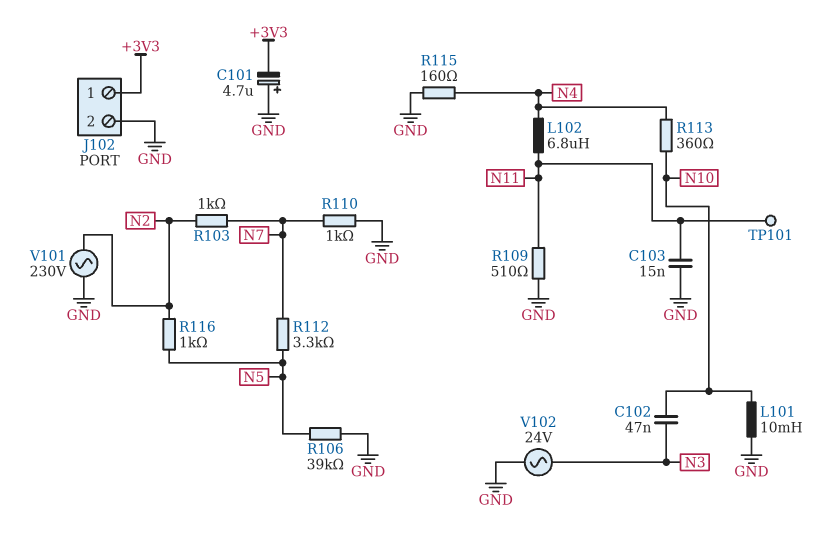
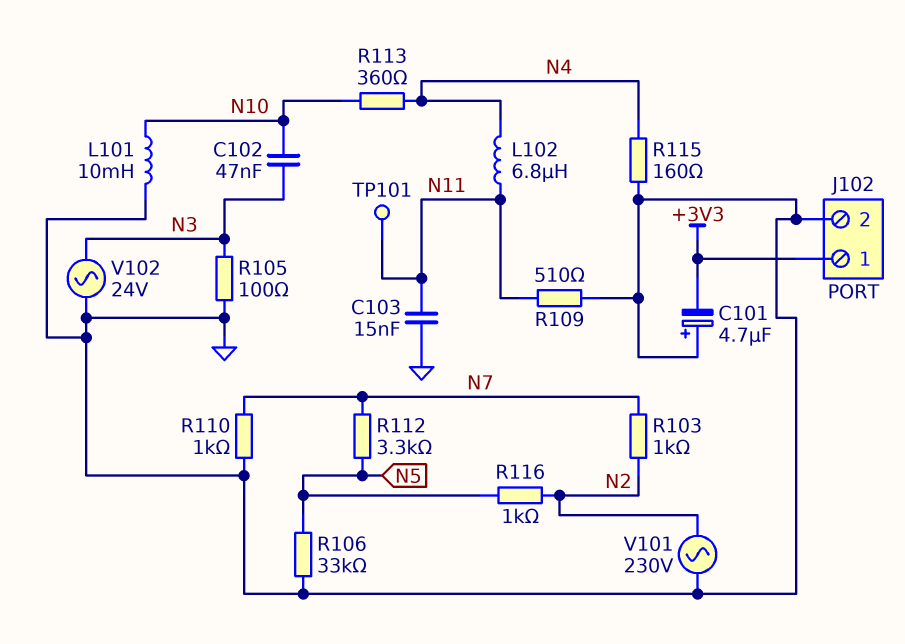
R105: none -> 100 (GND, N3)
R106: 39k (GND, N5) -> 33k (GND, N5)

